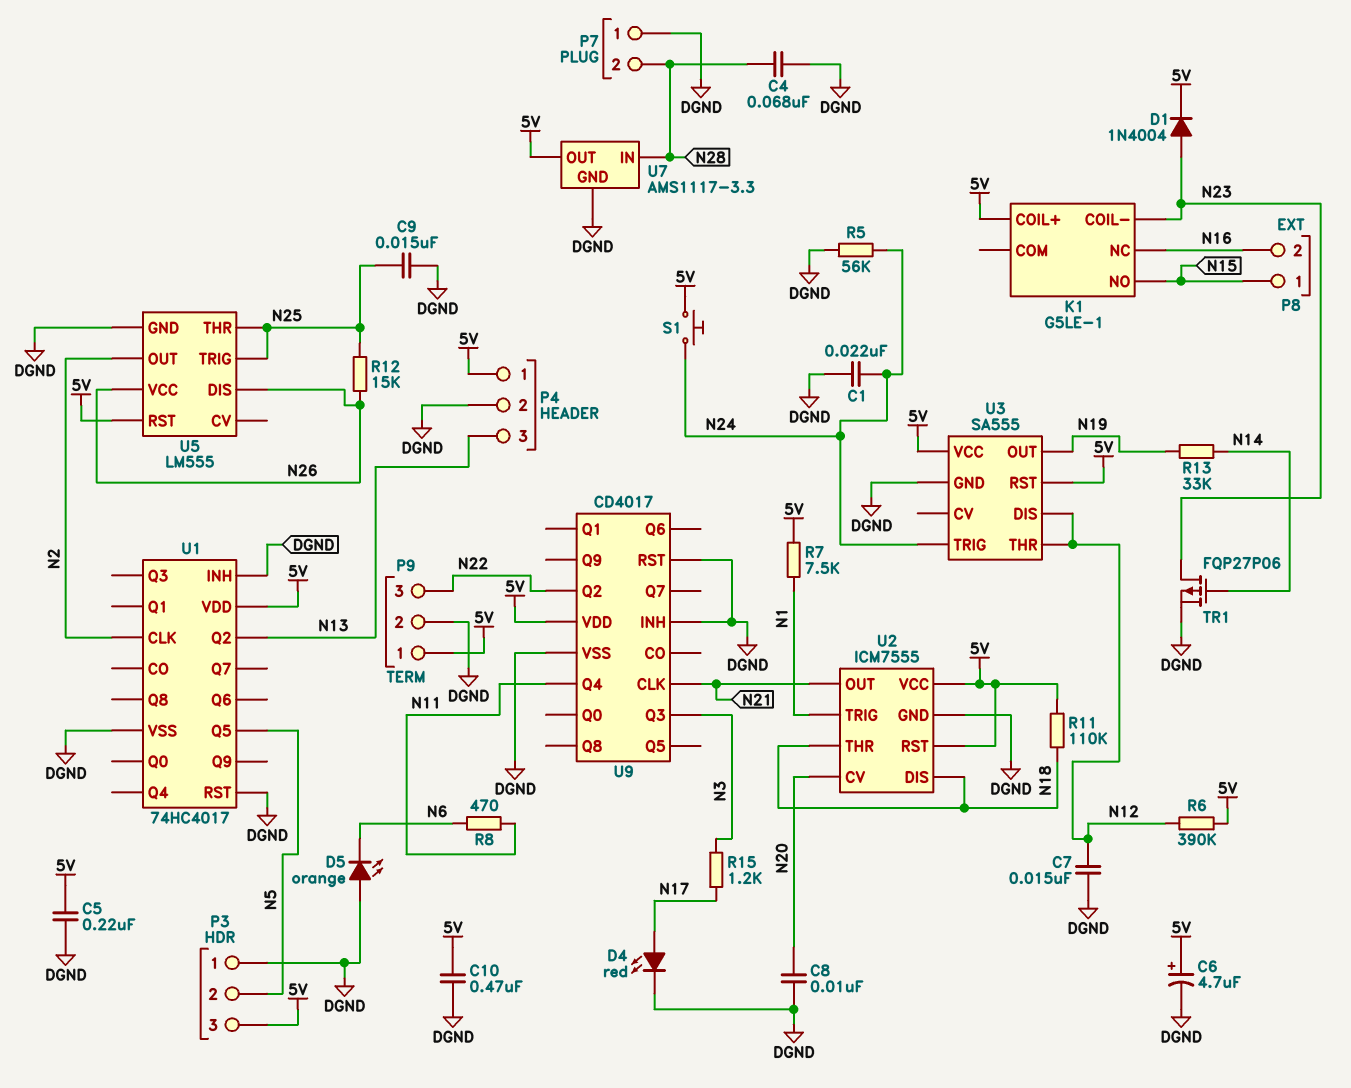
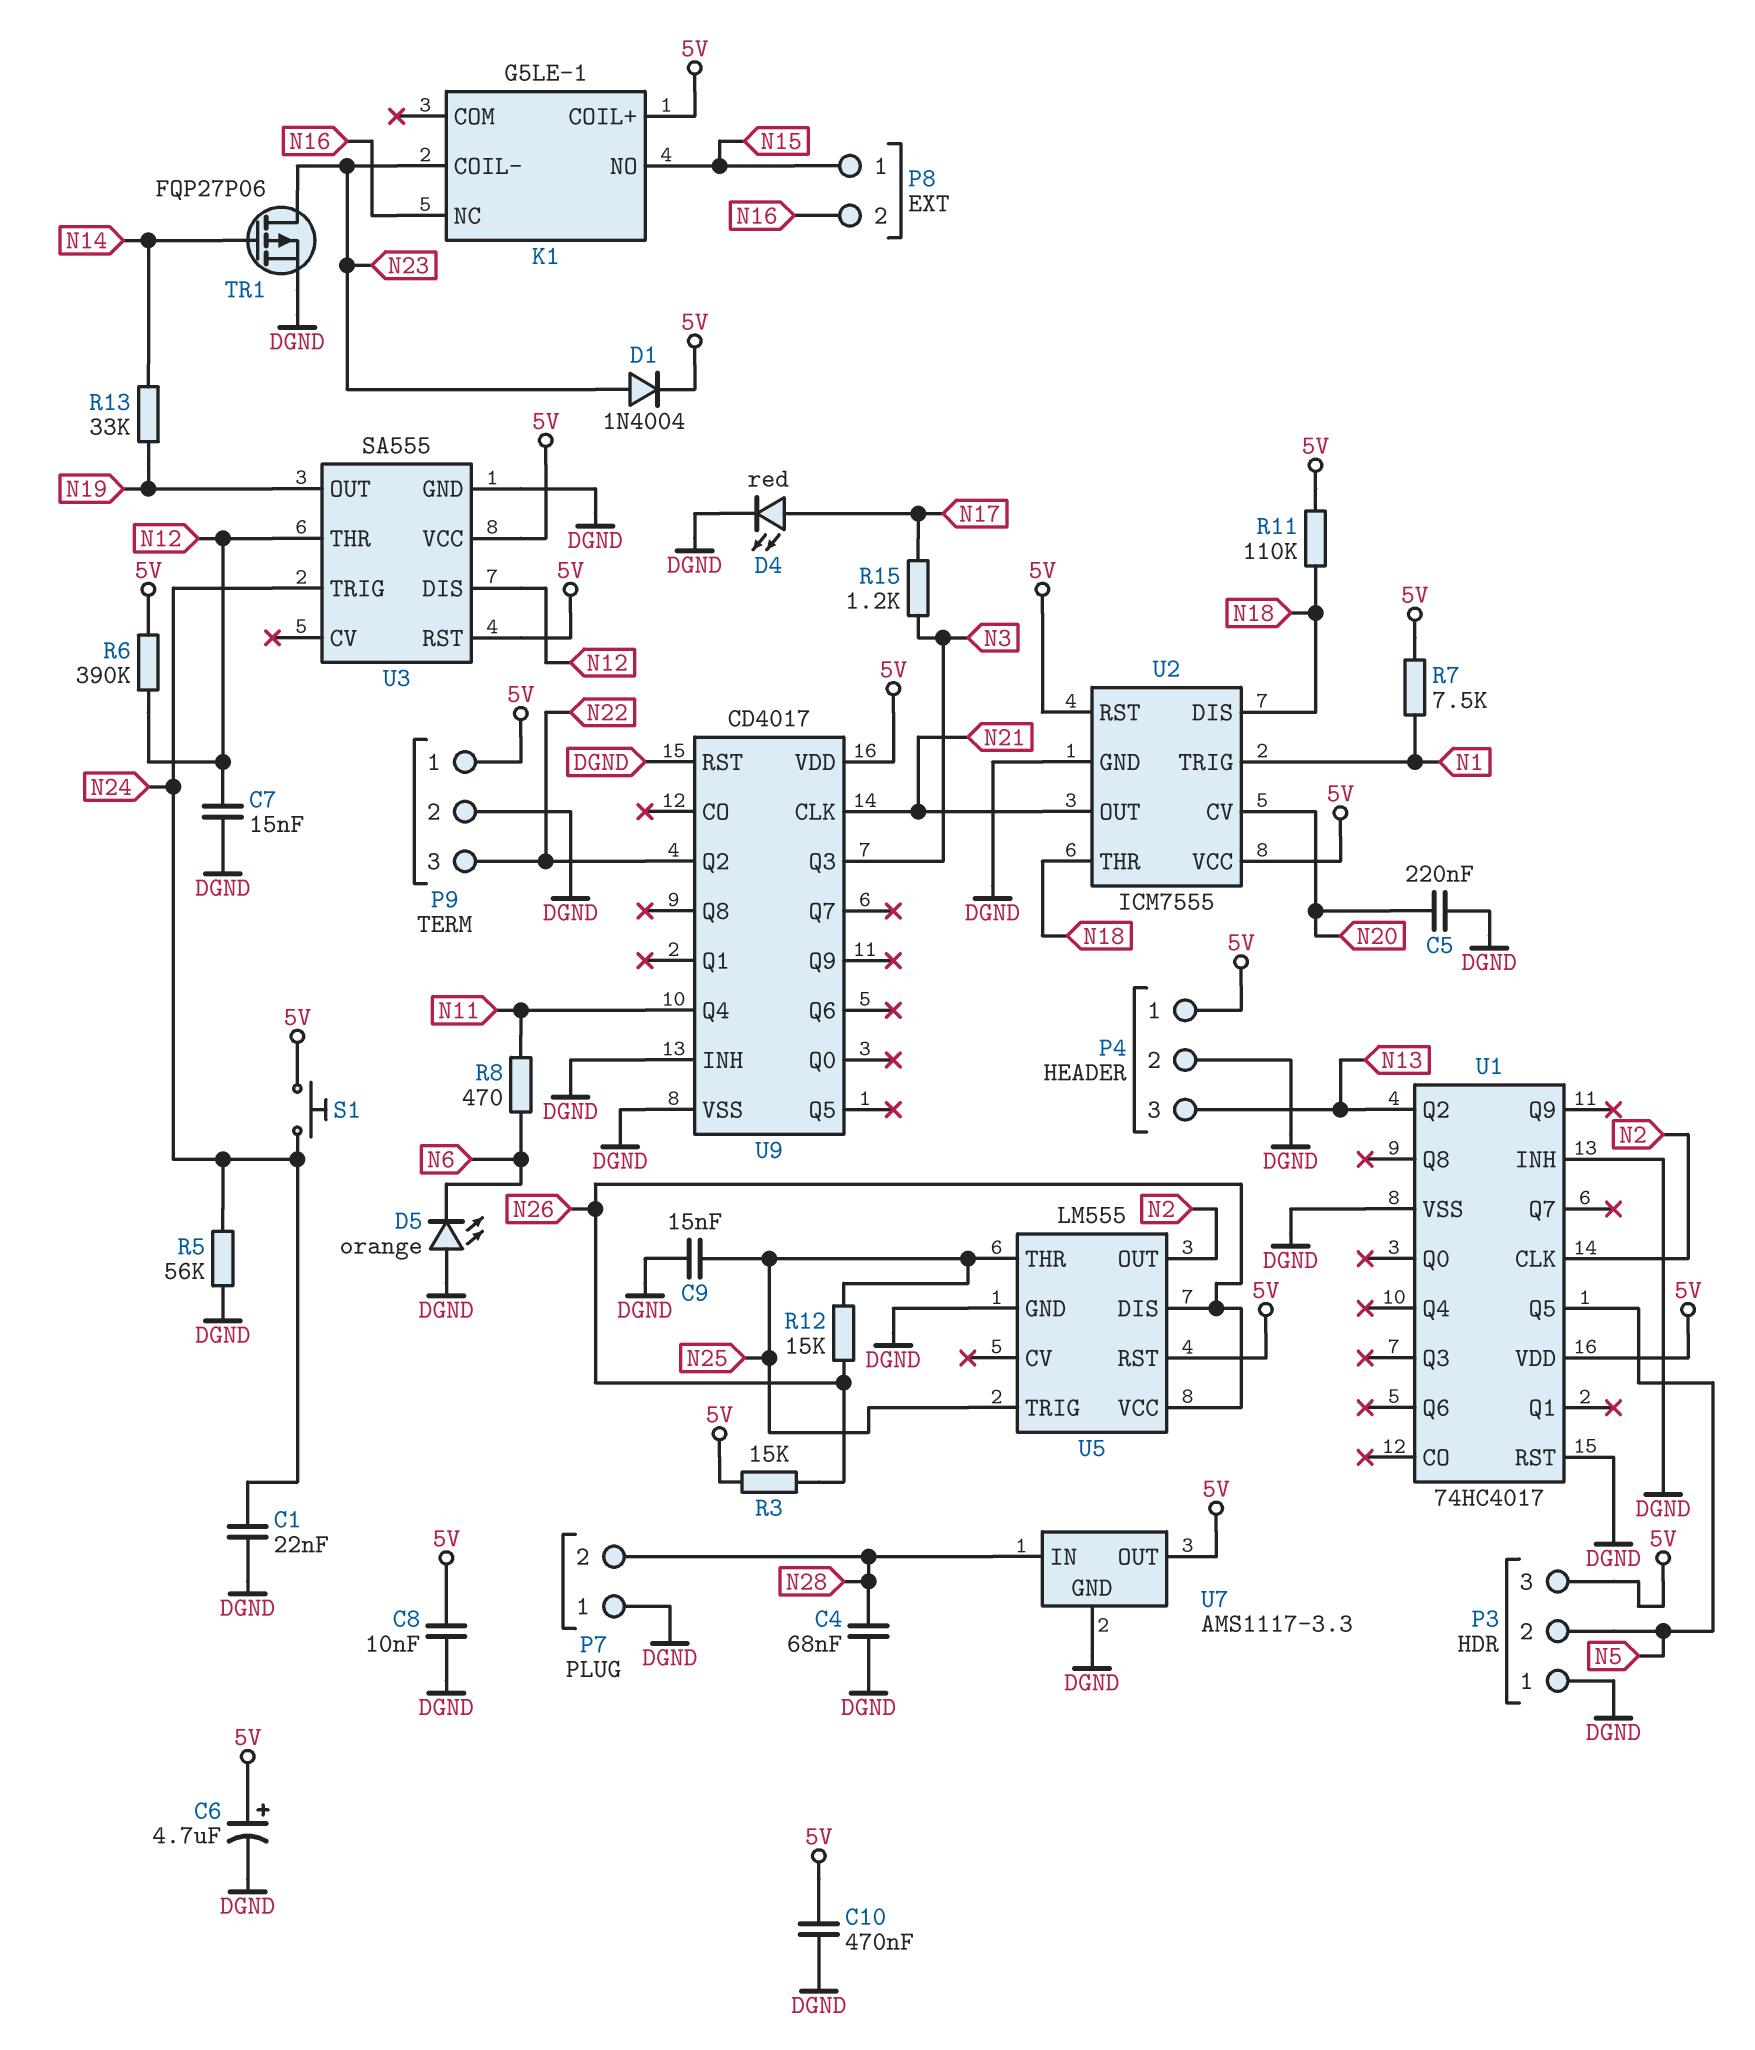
C5: 220nF (5V, DGND) -> 220nF (DGND, N20)
C8: 10nF (DGND, N20) -> 10nF (5V, DGND)
R3: none -> 15k (5V, N26)

